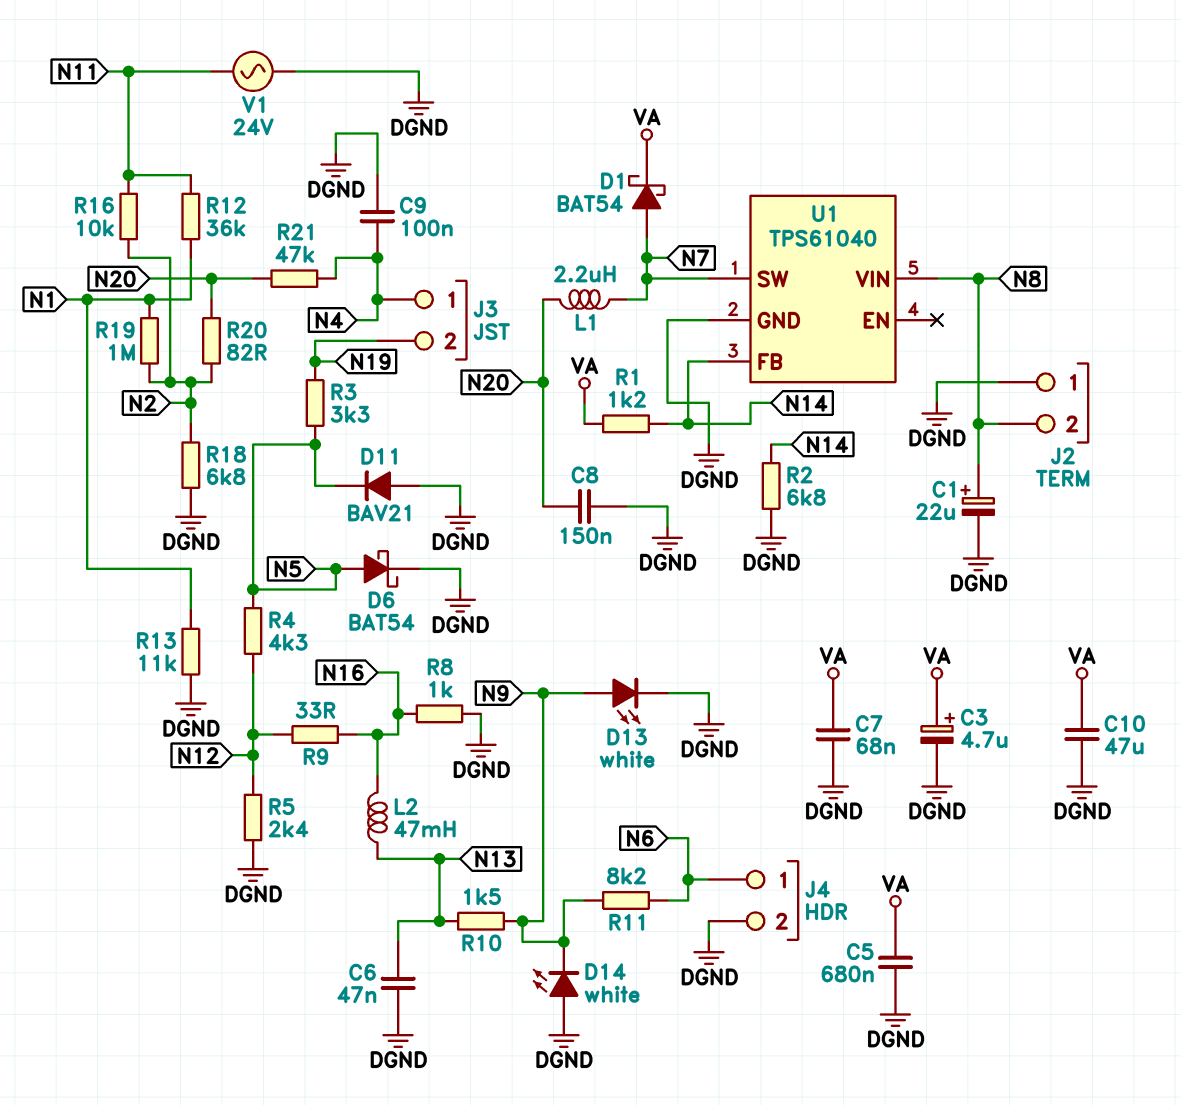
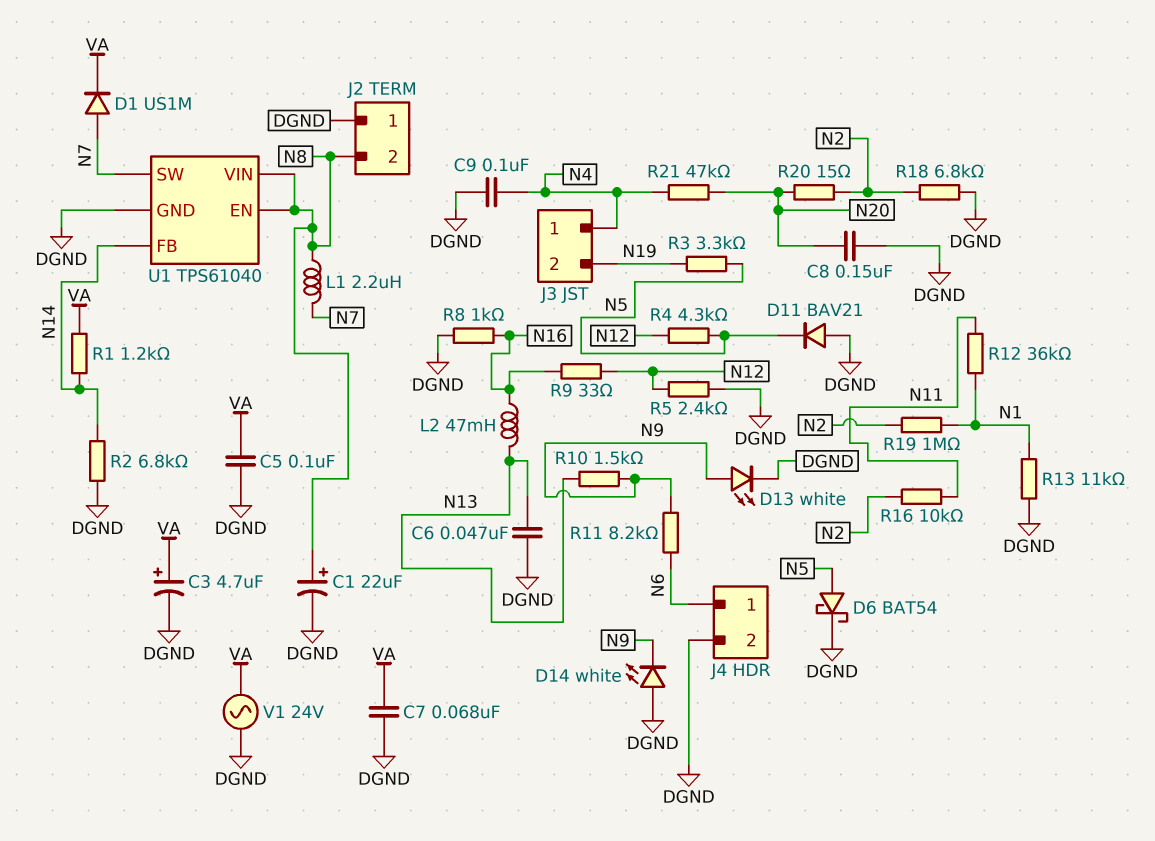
C5: 680nF (DGND, VA) -> 100nF (DGND, VA)
C10: 47uF (DGND, VA) -> none
D1: schottky BAT54 (A N7, K VA) -> diode US1M (A N7, K VA)
L1: 2.2uH (N7, N20) -> 2.2uH (N7, N8)
R20: 82 (N2, N20) -> 15 (N2, N20)
U1 pin EN: none -> N8
V1: AC 24V (DGND, N11) -> AC 24V (DGND, VA)

